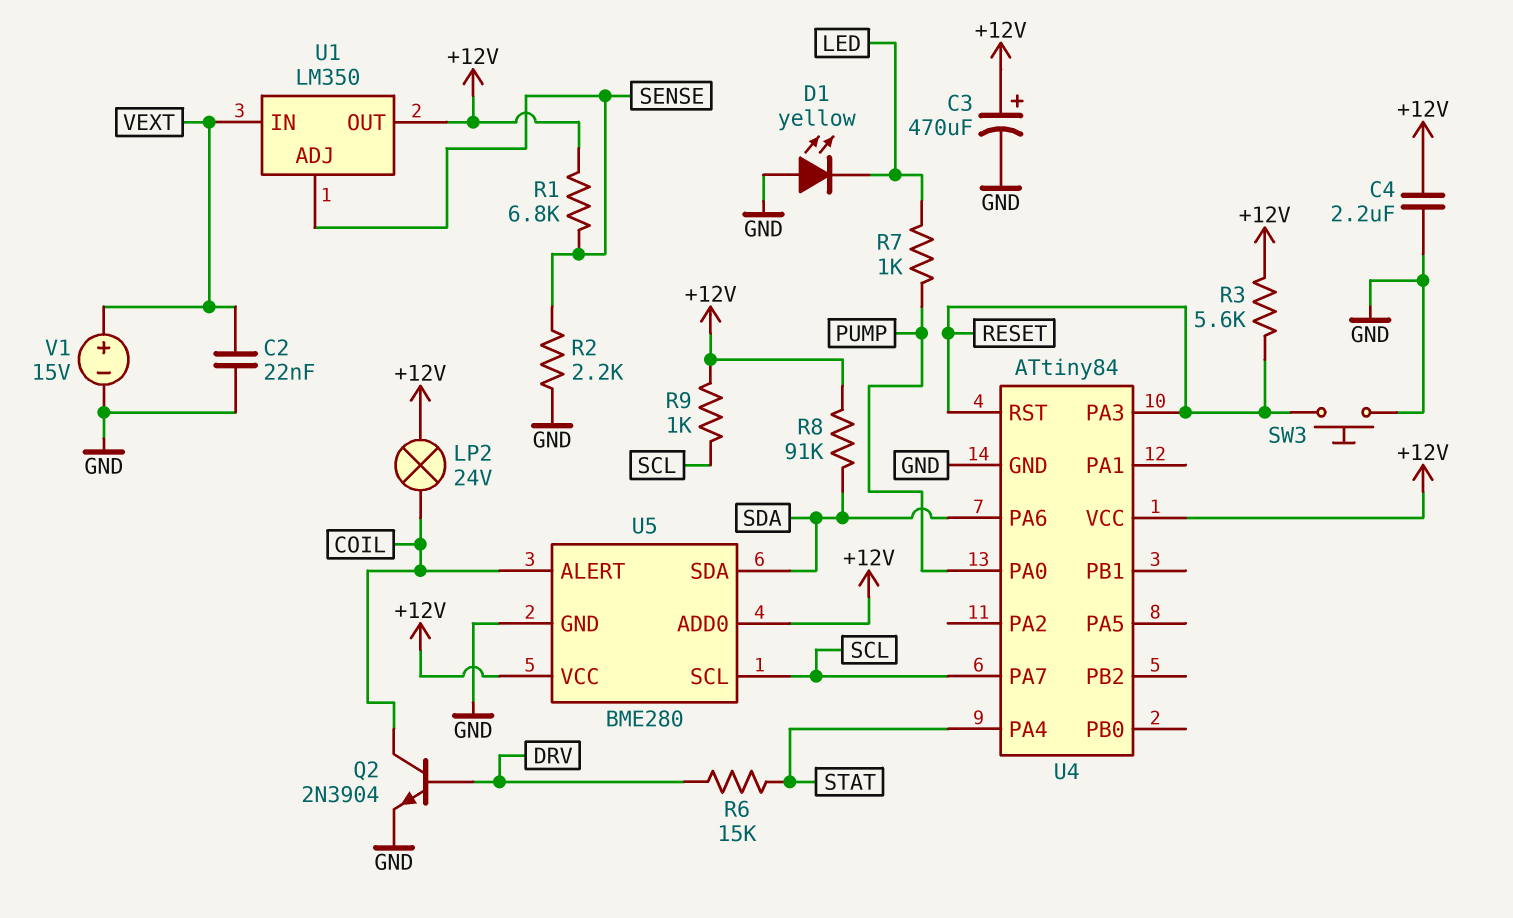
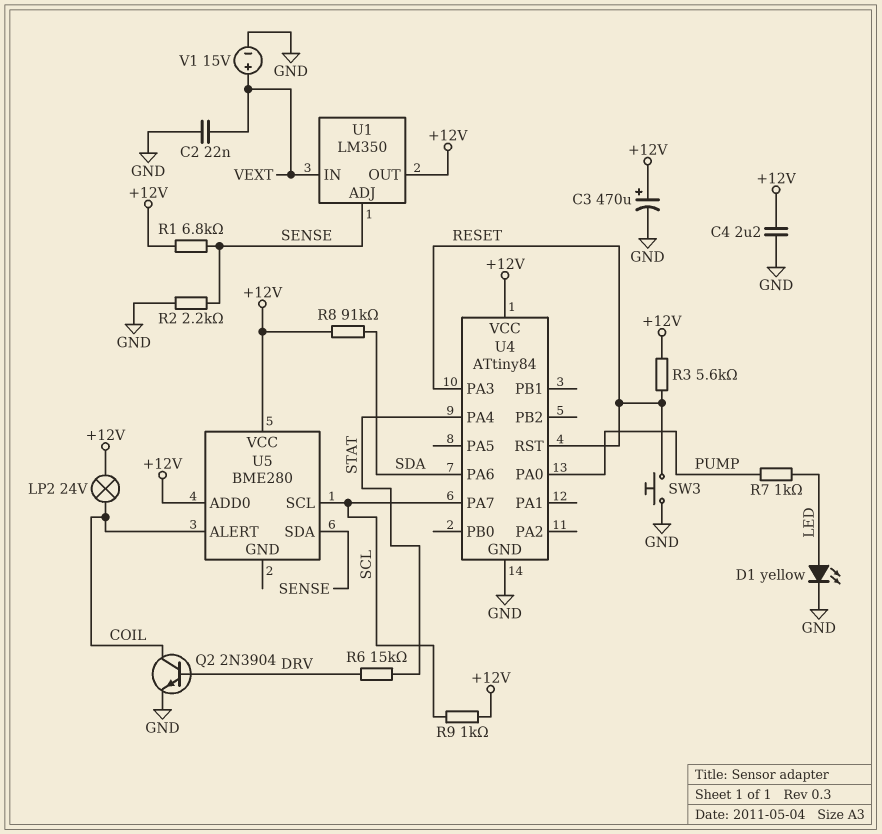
D1: LED yellow (A GND, K LED) -> LED yellow (A LED, K GND)
U5 pin GND: GND -> none
U5 pin SDA: SDA -> SENSE

